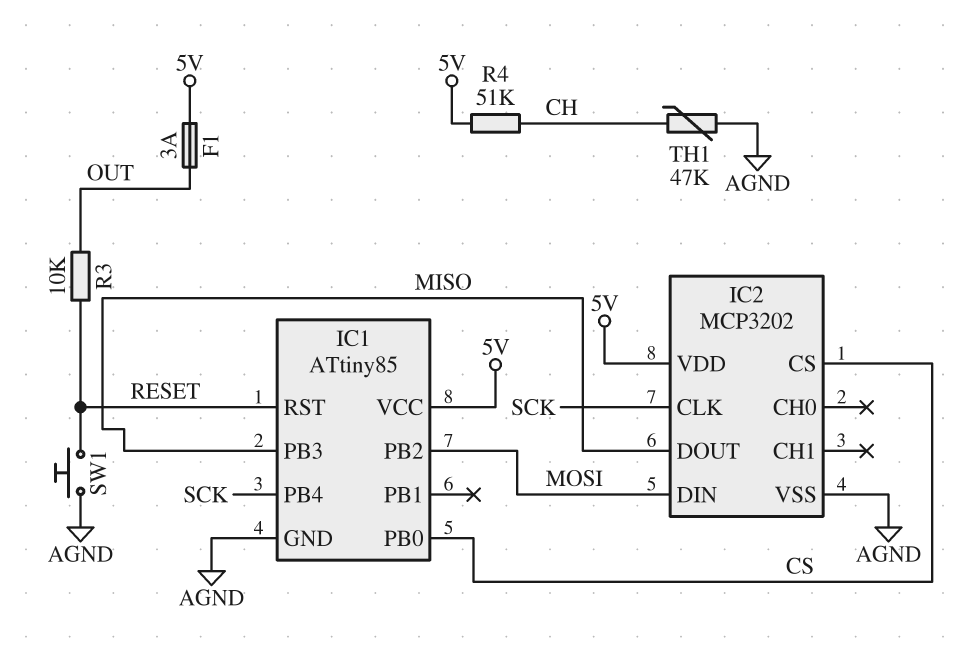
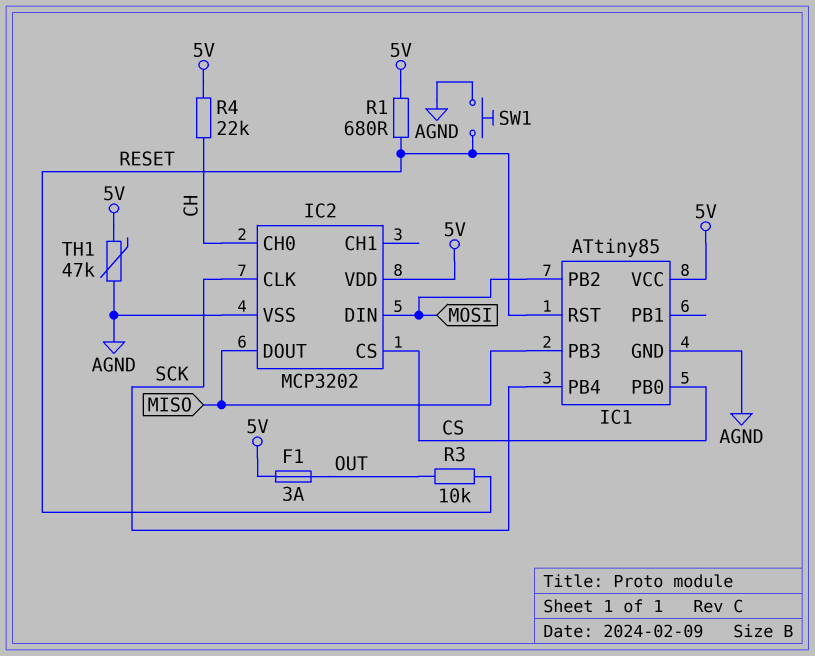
IC2 pin CH0: none -> CH
R1: none -> 680 (5V, RESET)
R4: 51k (5V, CH) -> 22k (5V, CH)
TH1: 47k (AGND, CH) -> 47k (5V, AGND)

